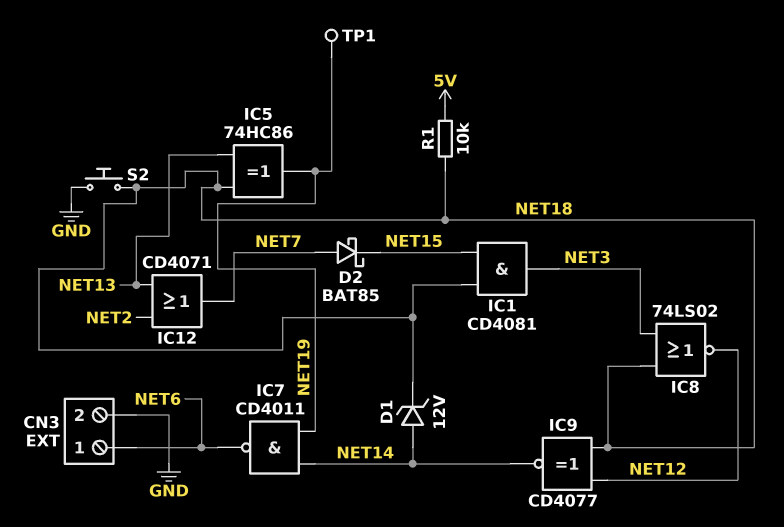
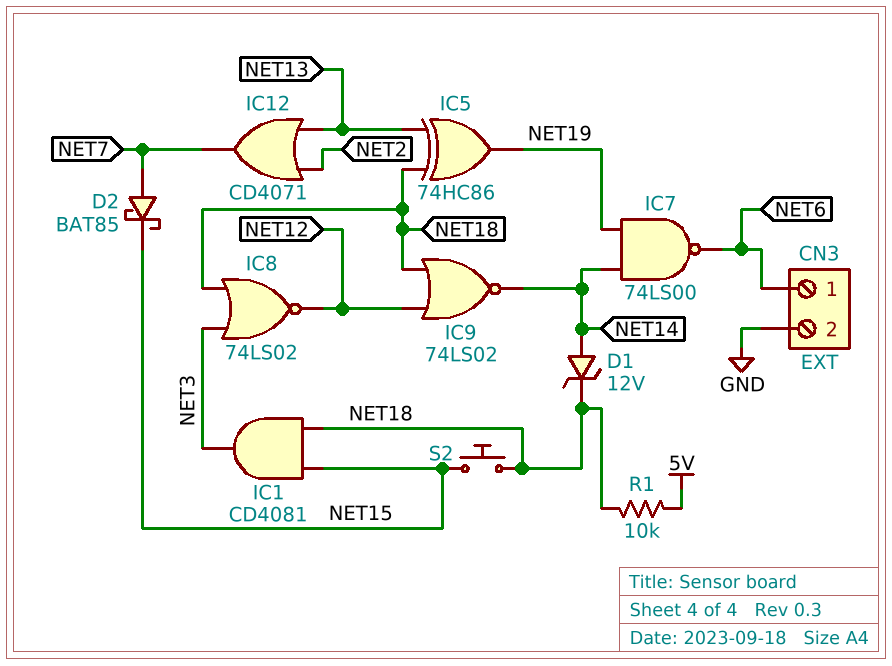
IC7: NAND CD4011 (in NET14, in NET19, out NET6) -> NAND 74LS00 (in NET14, in NET19, out NET6)
IC9: XNOR CD4077 (in NET12, in NET18, out NET14) -> NOR 74LS02 (in NET12, in NET18, out NET14)
S2: button (GND, NET18) -> button (NET15, NET18)
TP1: test point (NET19) -> none

